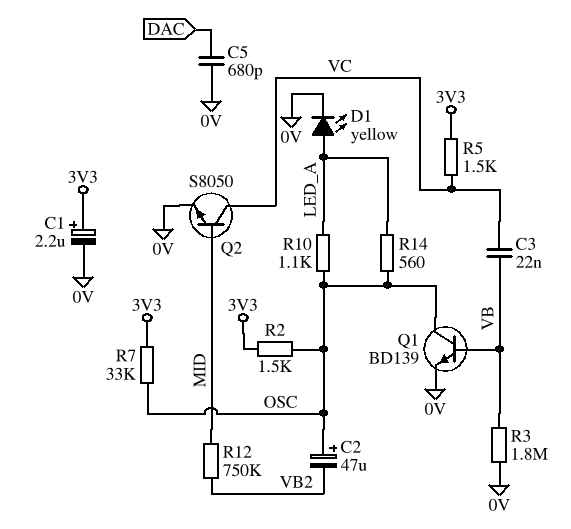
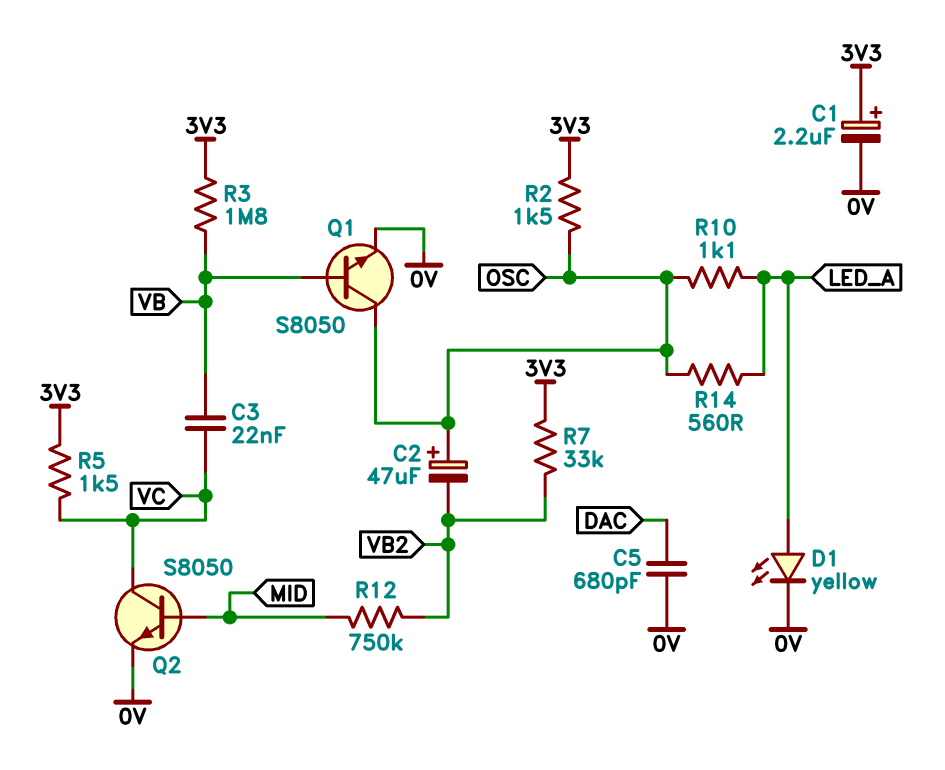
Q1: NPN BD139 (B VB, C OSC, E 0V) -> NPN S8050 (B VB, C OSC, E 0V)
R3: 1.8M (0V, VB) -> 1.8M (3V3, VB)
R7: 33k (3V3, OSC) -> 33k (3V3, VB2)

